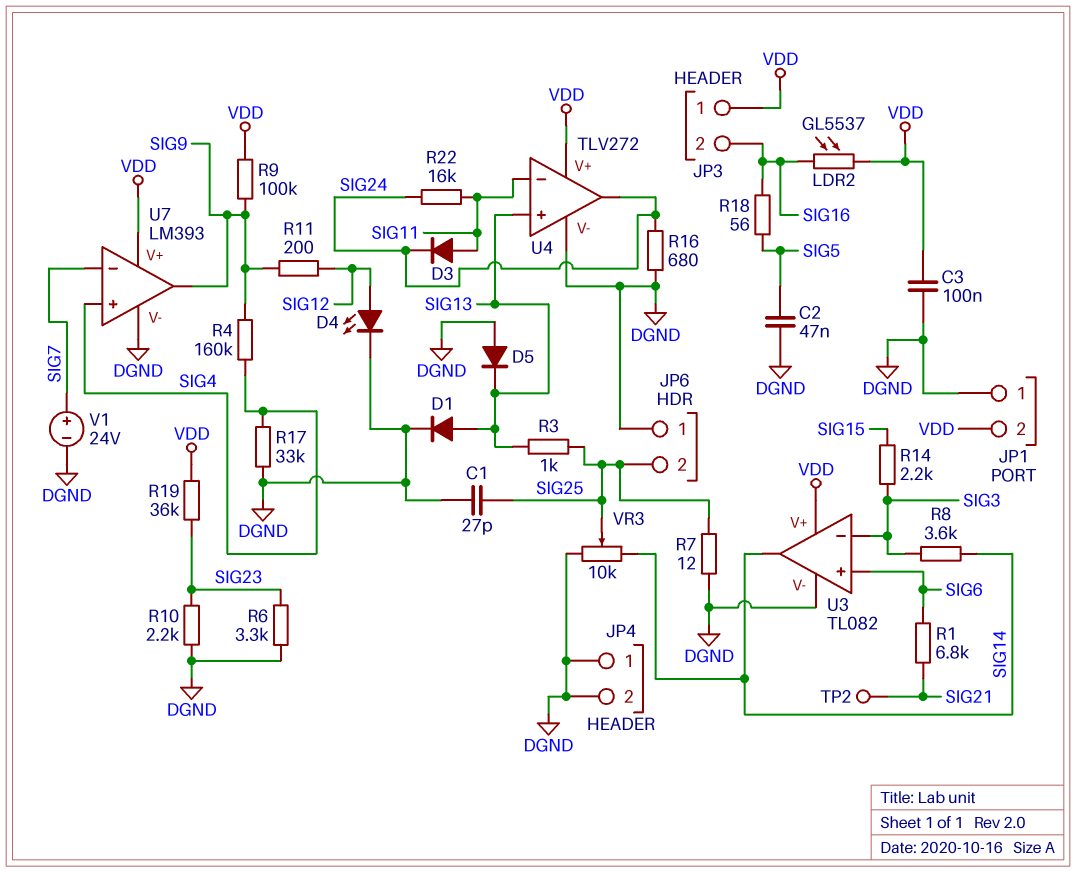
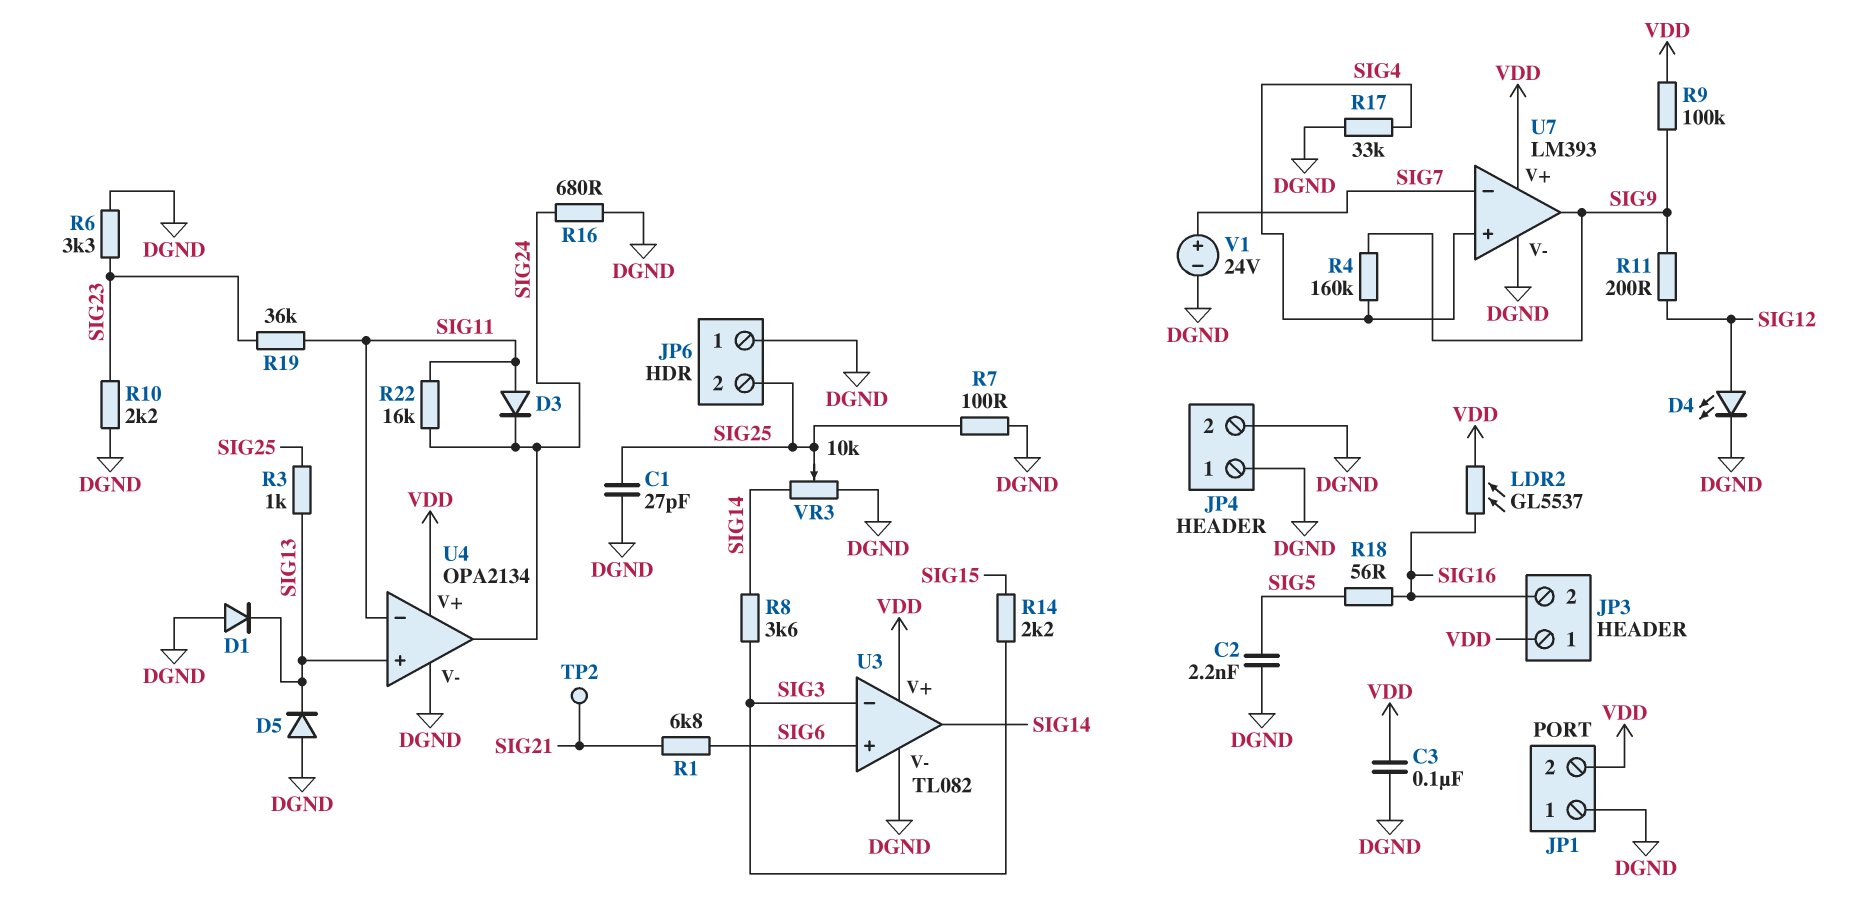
C2: 47nF (DGND, SIG5) -> 2.2nF (DGND, SIG5)
D1: diode (A SIG13, K DGND) -> diode (A DGND, K SIG13)
R7: 12 (DGND, SIG25) -> 100 (DGND, SIG25)
R19: 36k (SIG23, VDD) -> 36k (SIG11, SIG23)
U4: TLV272 -> OPA2134

